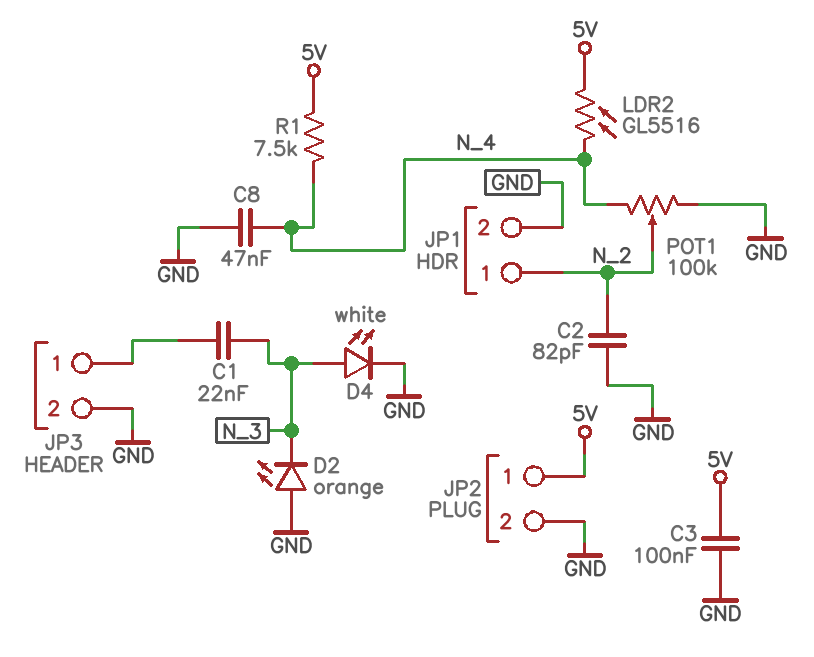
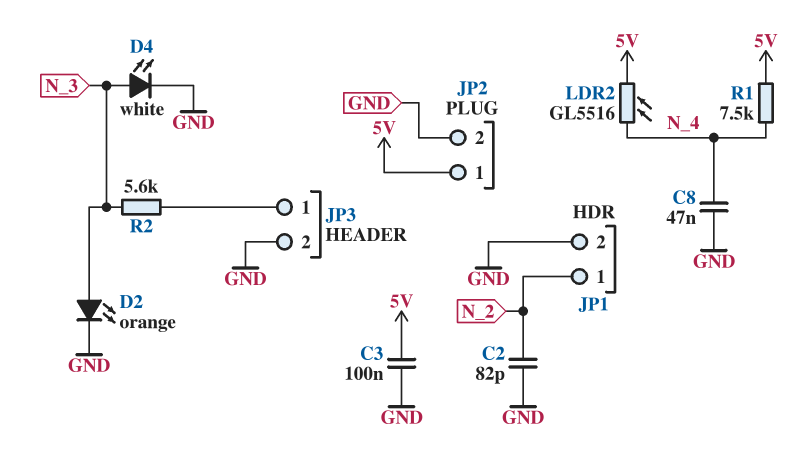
C1: 22nF (JP3/1, N_3) -> none
D2: LED orange (A GND, K N_3) -> LED orange (A N_3, K GND)
POT1: 100k (GND, N_4, wiper N_2) -> none
R2: none -> 5.6k (JP3/1, N_3)

